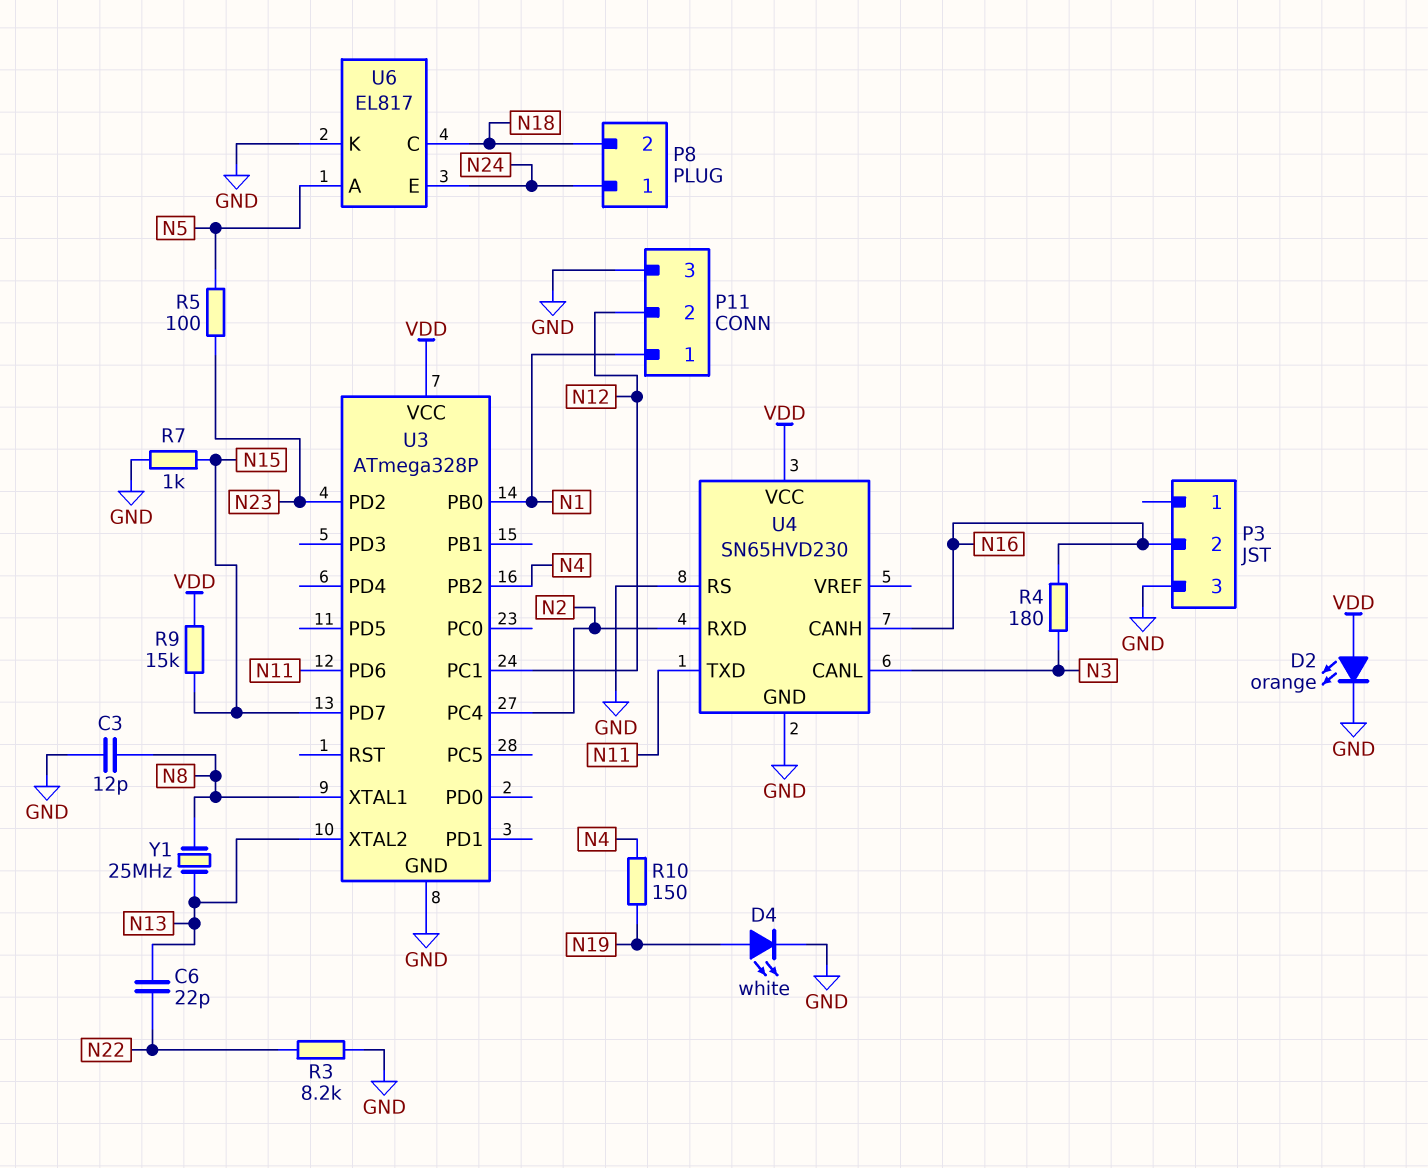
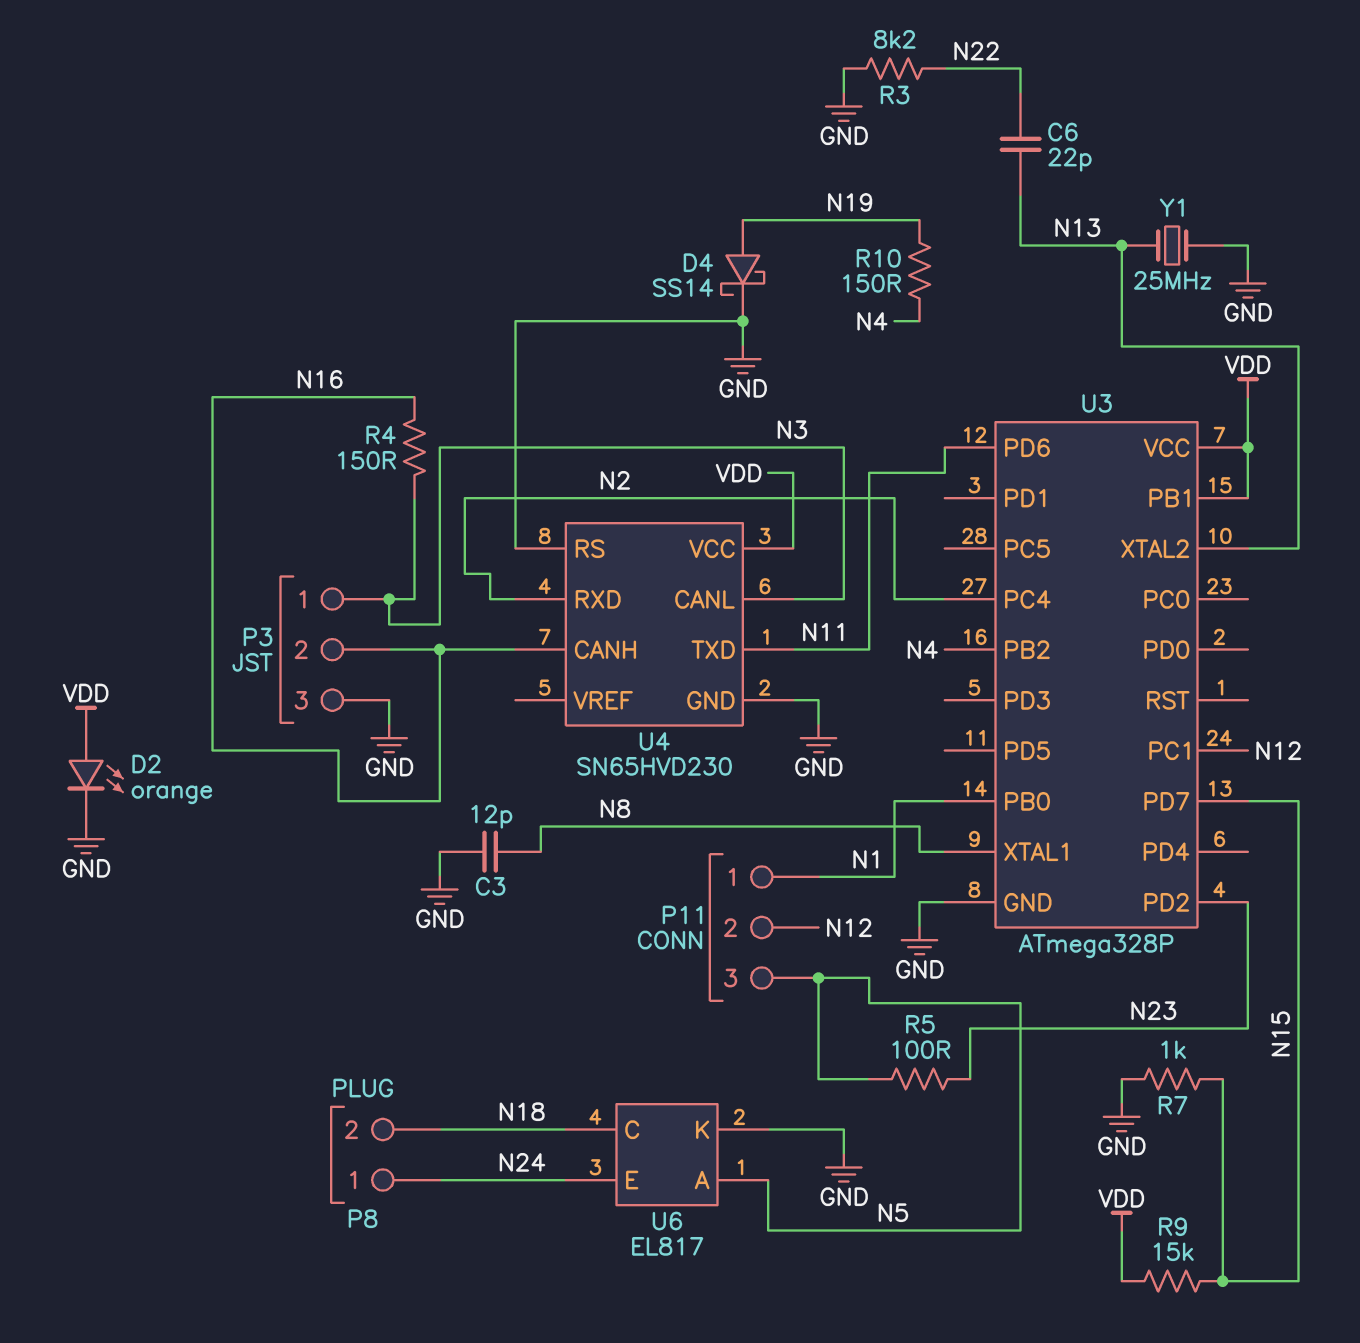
D4: LED white (A N19, K GND) -> schottky SS14 (A N19, K GND)
P3 pin 1: none -> N3
P11 pin 3: GND -> N5
R4: 180 (N3, N16) -> 150 (N3, N16)
U3 pin PB1: none -> VDD
Y1: 25MHz (N8, N13) -> 25MHz (GND, N13)

